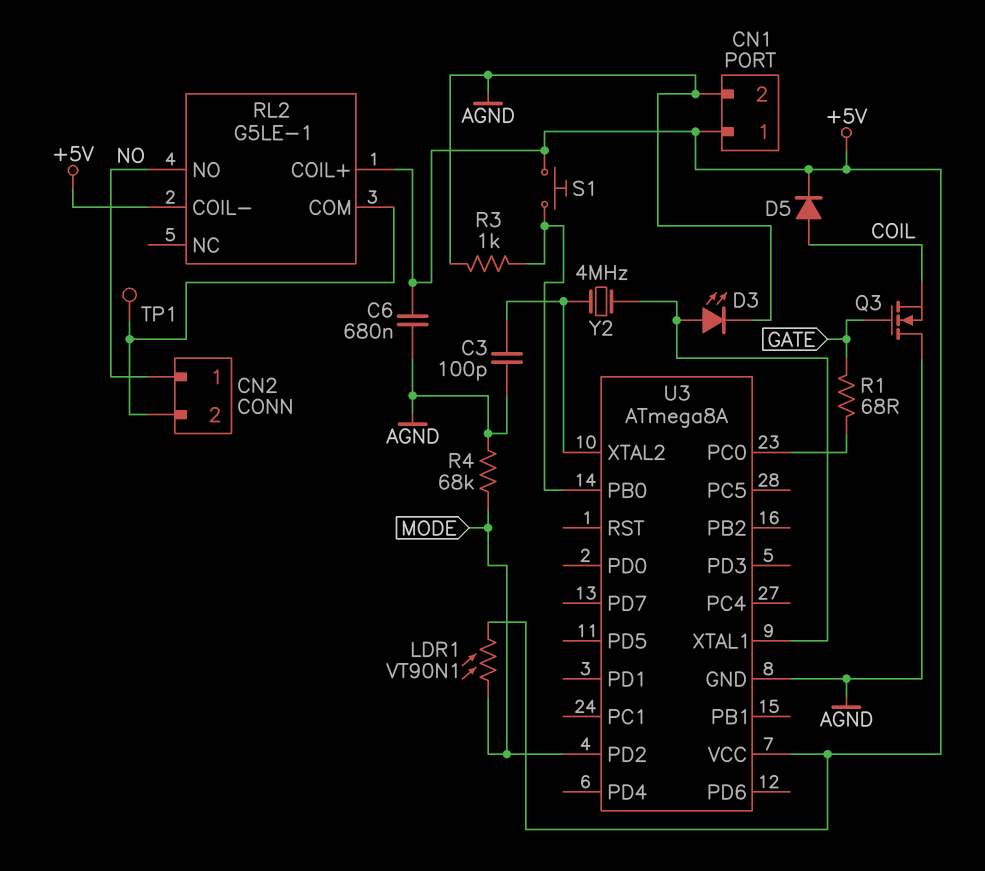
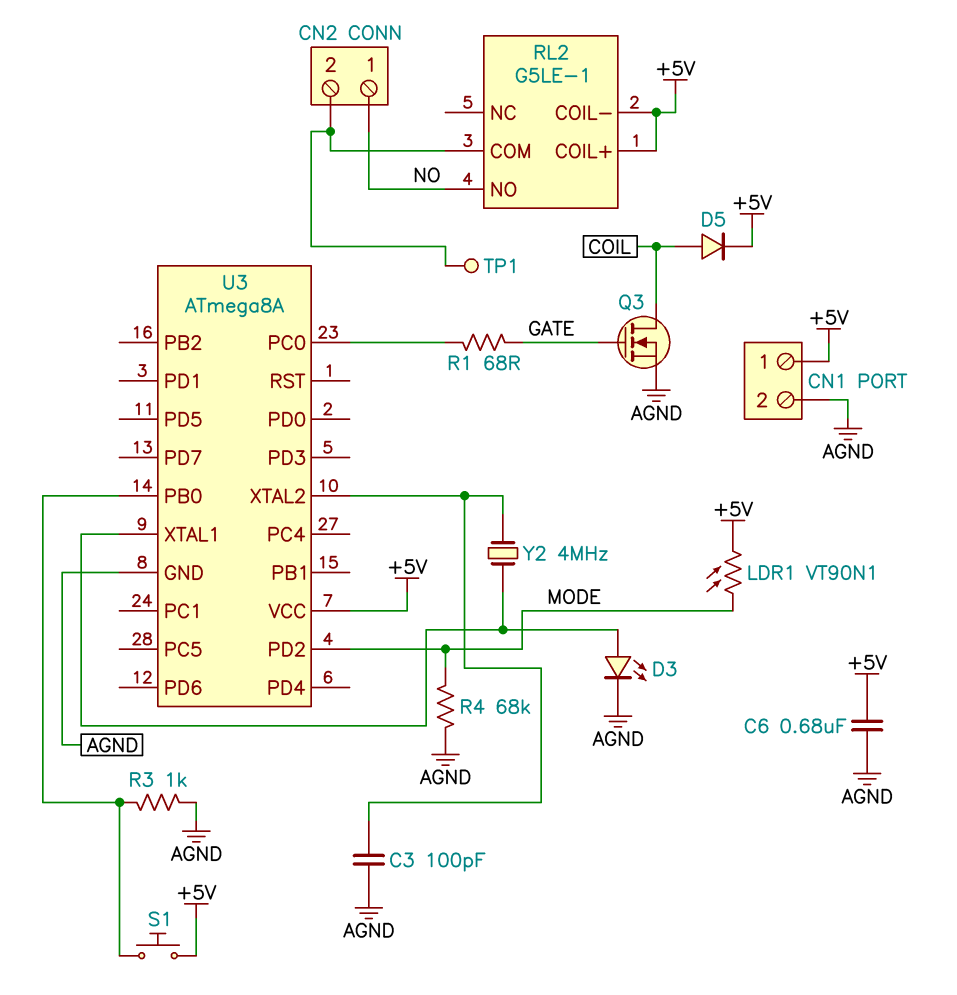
Q3: NMOS (G GATE, D AGND, S COIL) -> NMOS (G GATE, D COIL, S AGND)

